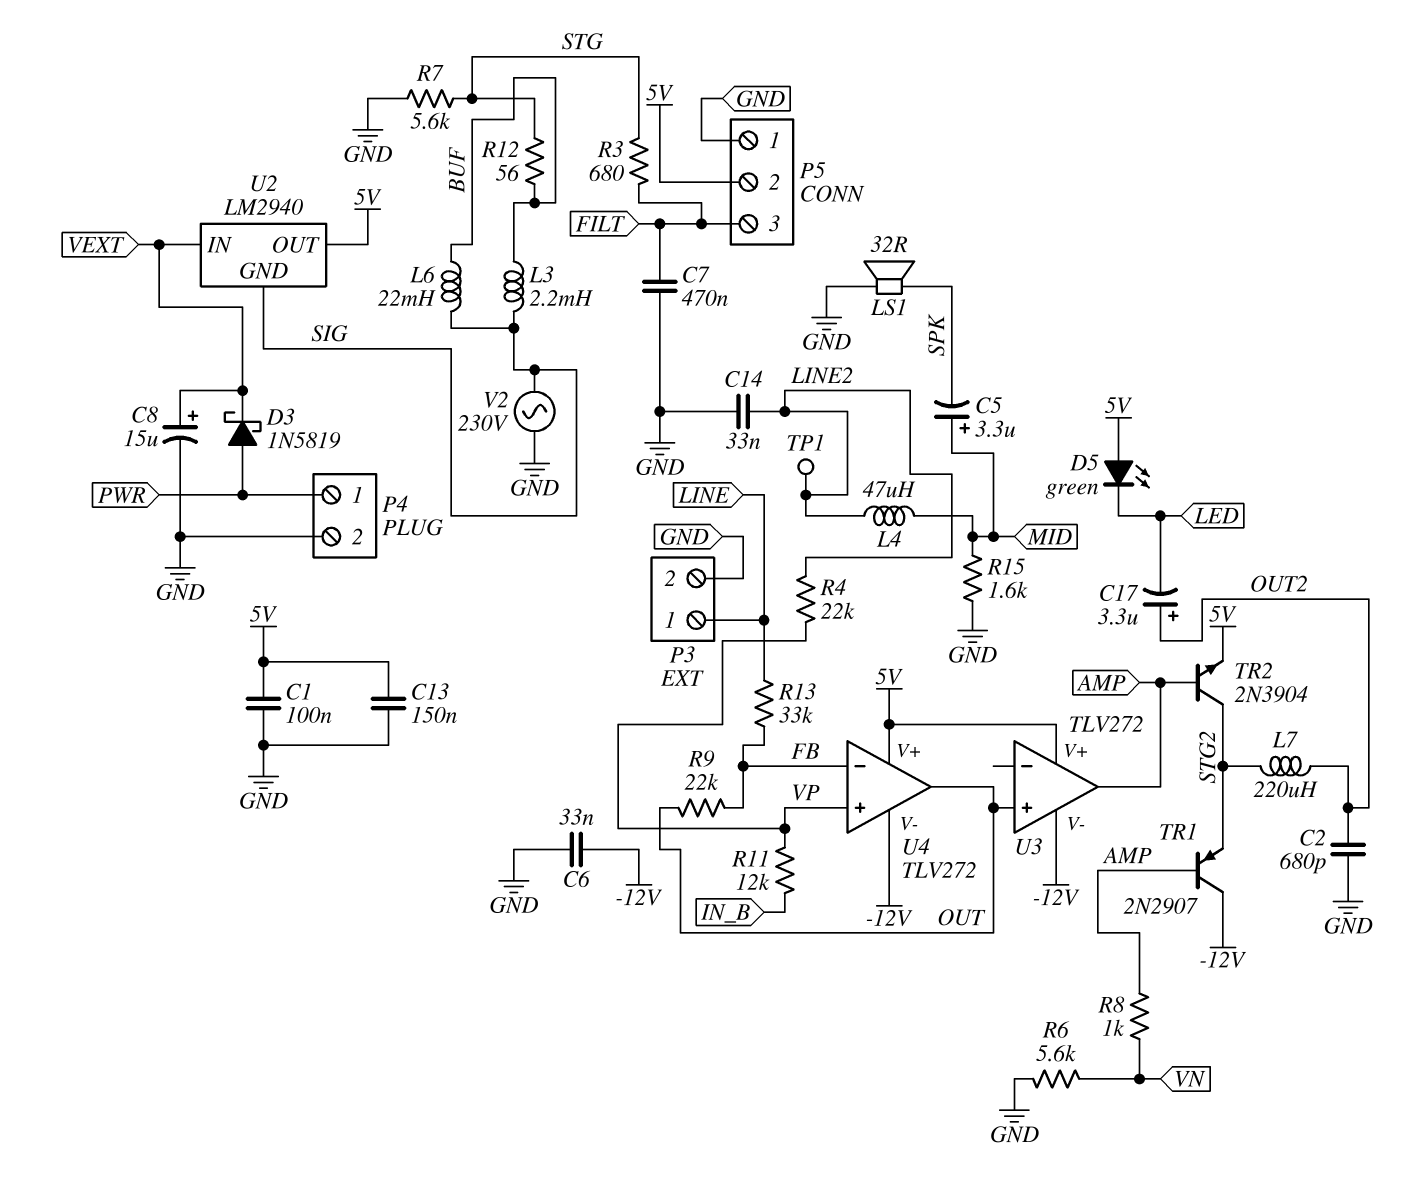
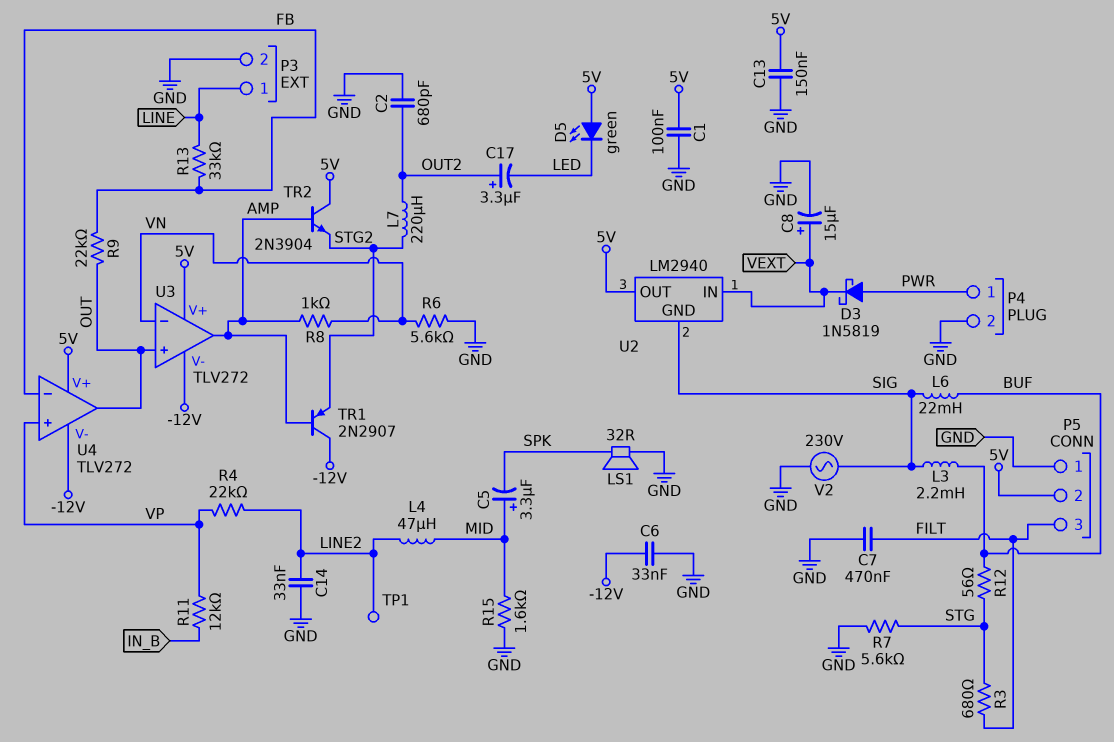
TR2: NPN 2N3904 (B AMP, C STG2, E 5V) -> NPN 2N3904 (B AMP, C 5V, E STG2)
U3 pin in-: none -> VN

